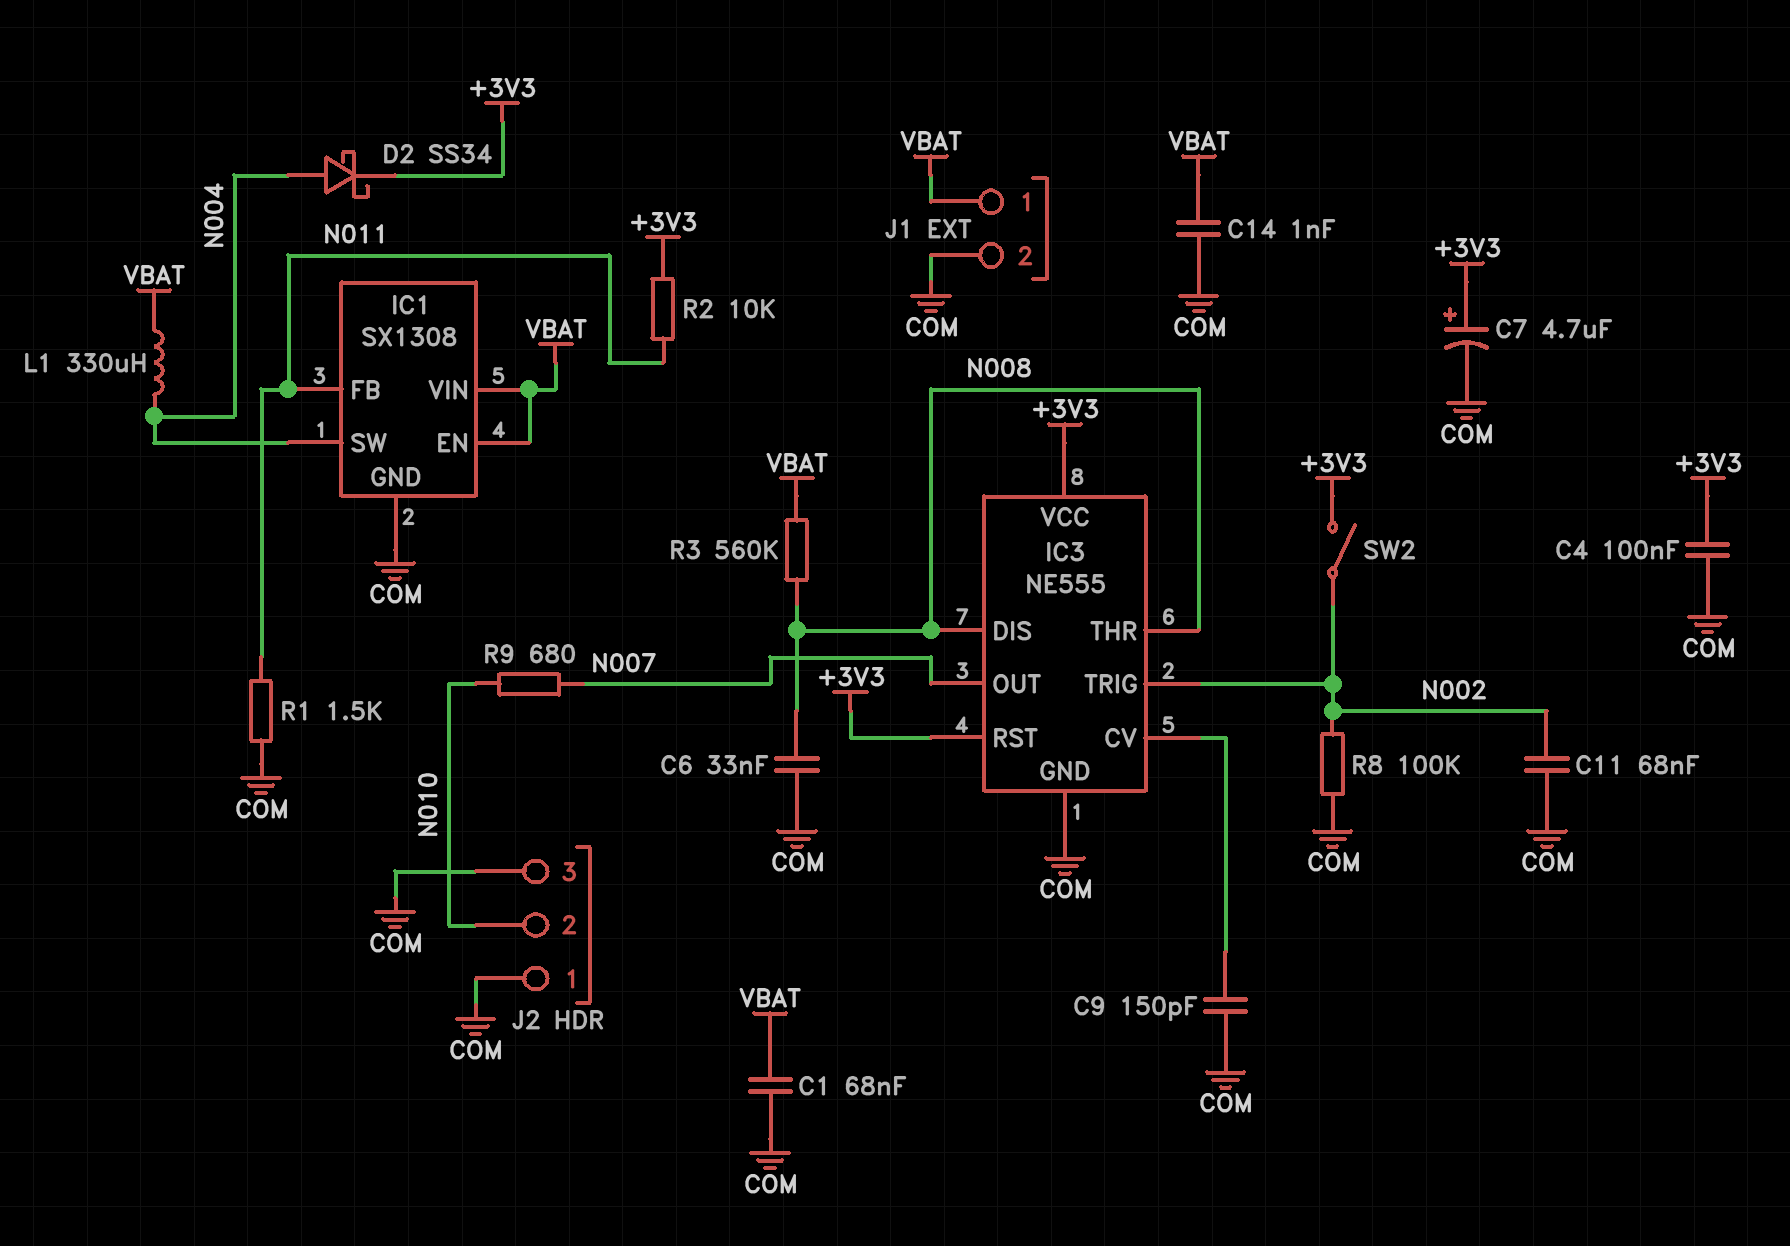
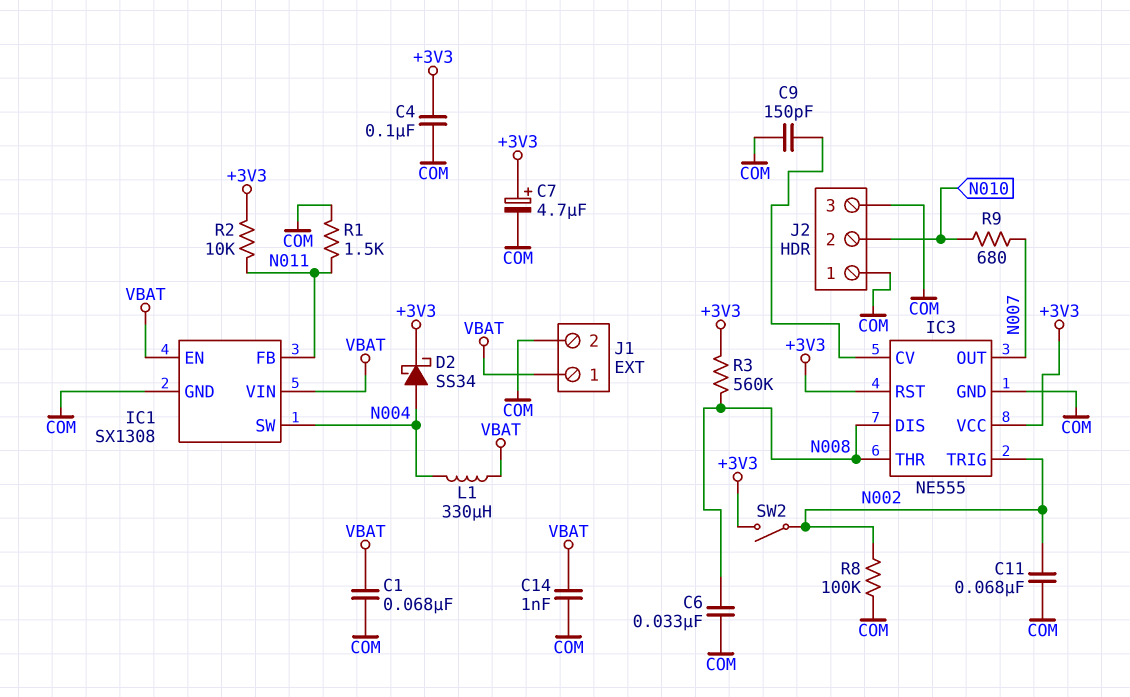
R3: 560k (N008, VBAT) -> 560k (+3V3, N008)

